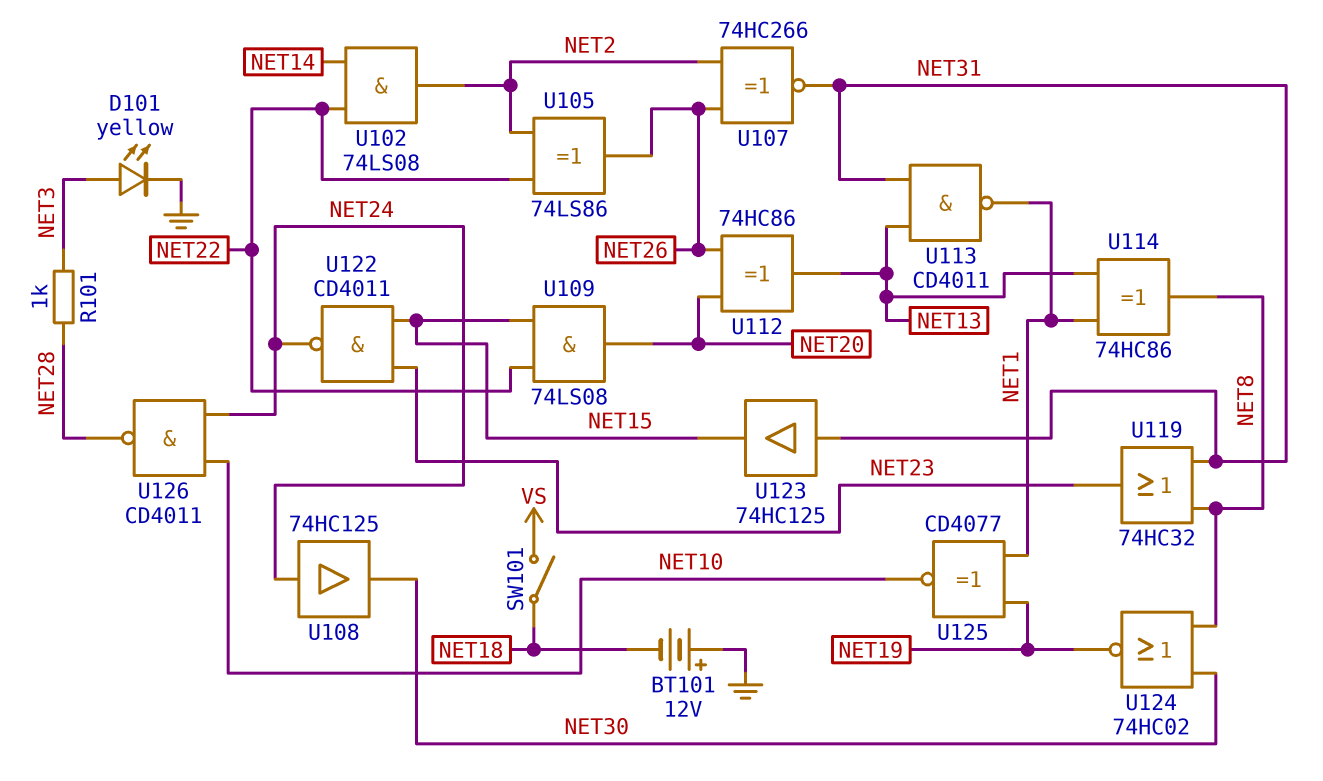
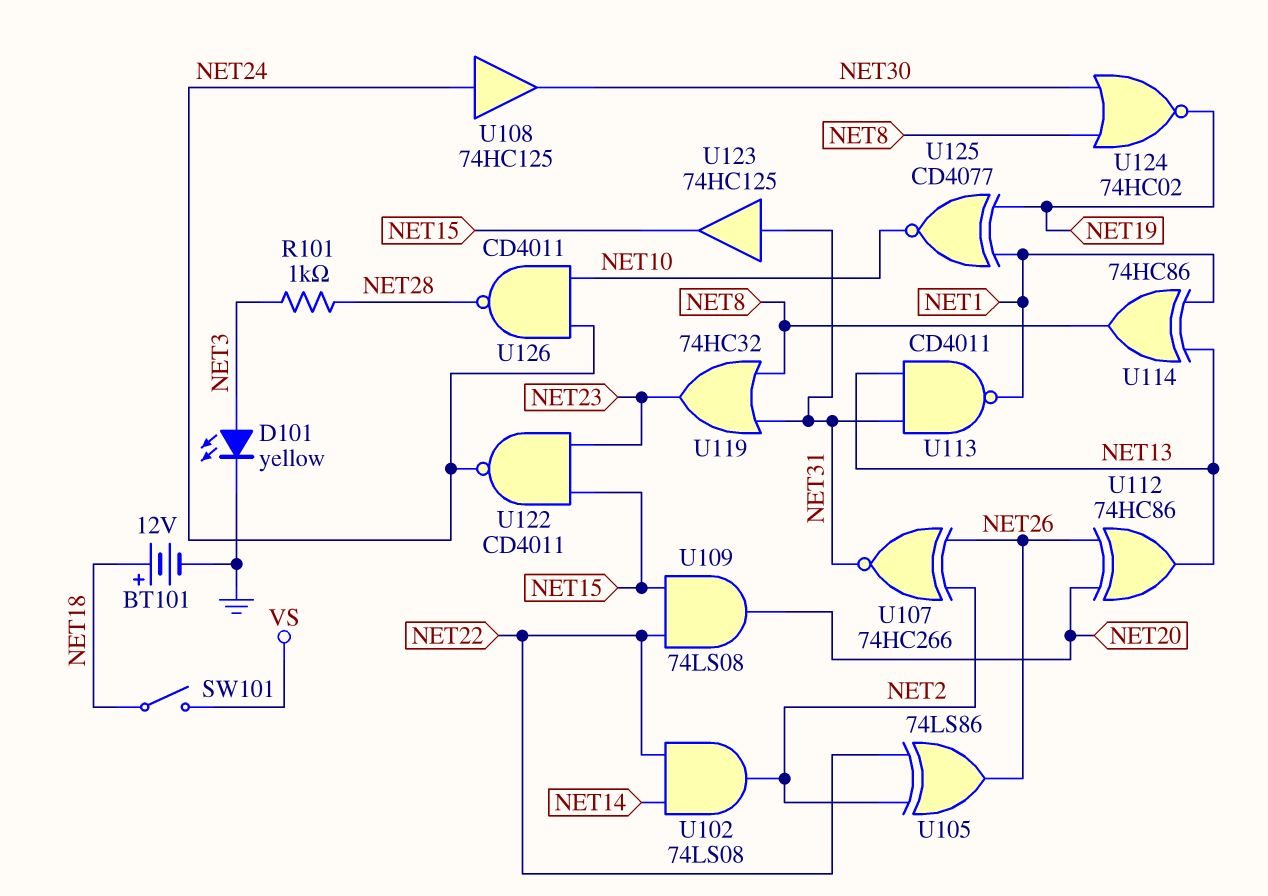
BT101: 12V (plus GND, minus NET18) -> 12V (plus NET18, minus GND)

